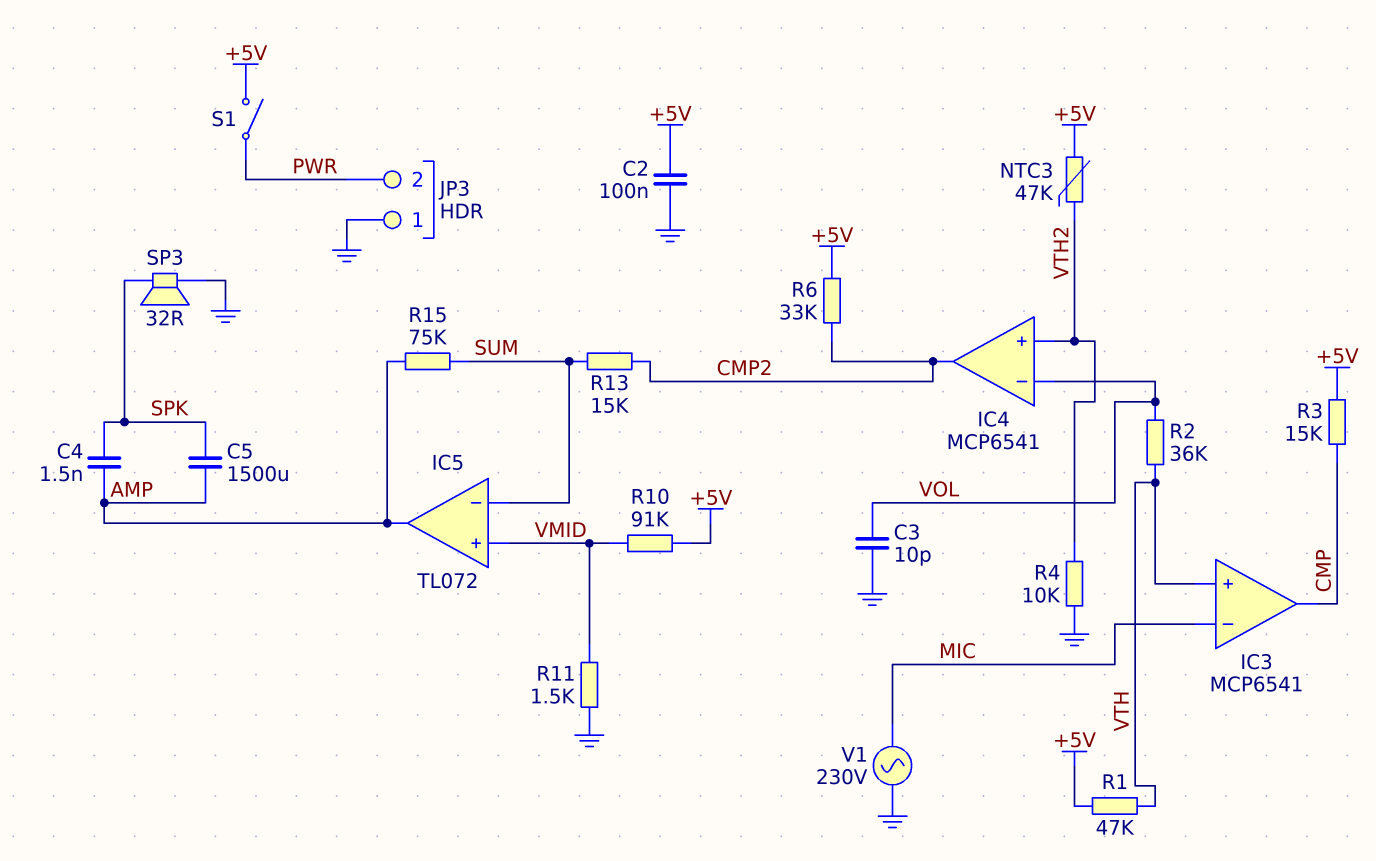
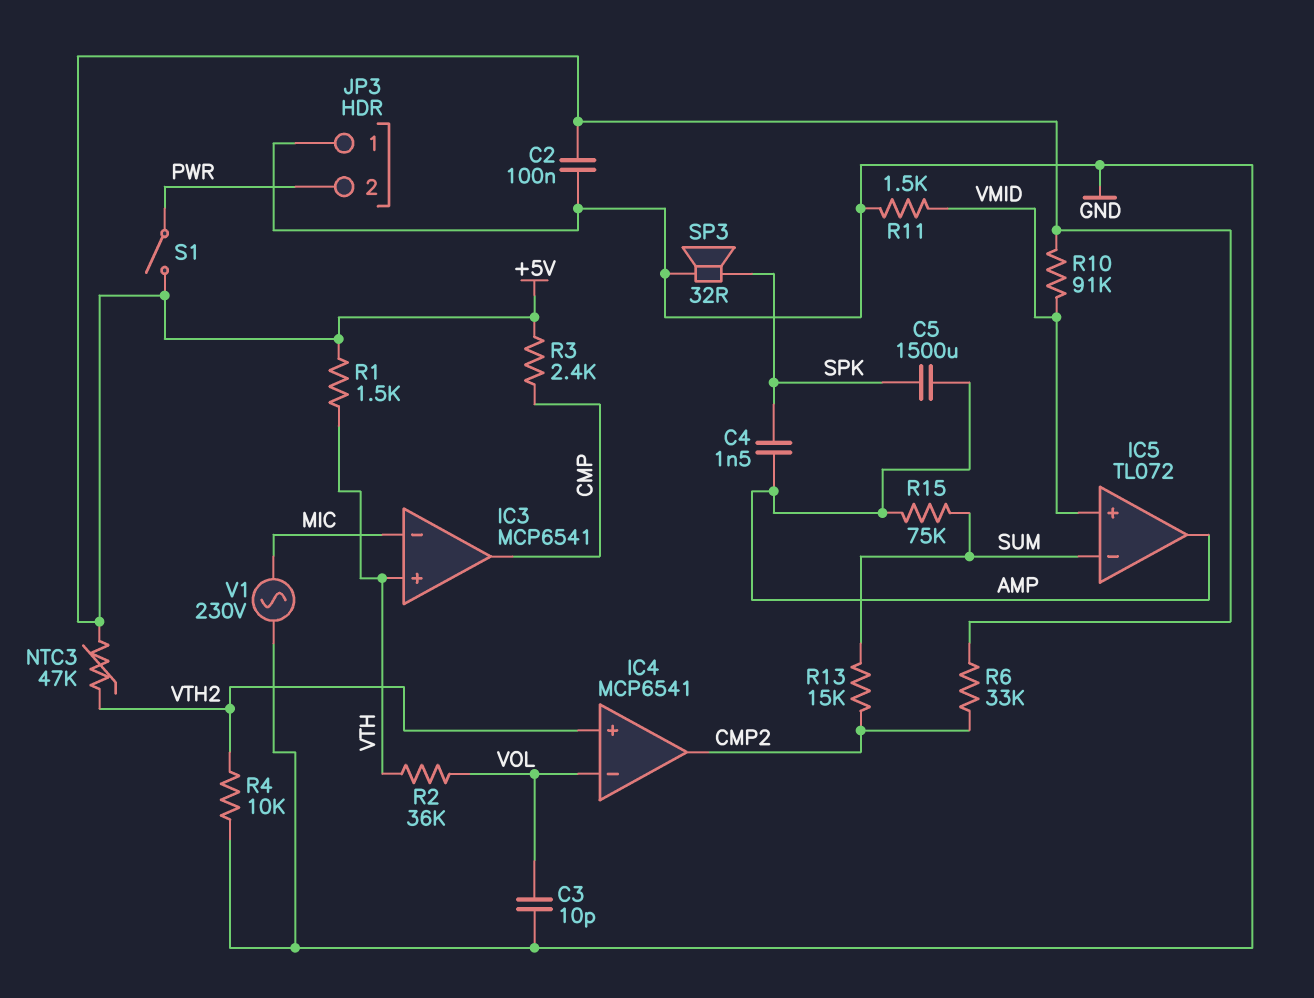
R1: 47k (+5V, VTH) -> 1.5k (+5V, VTH)
R3: 15k (+5V, CMP) -> 2.4k (+5V, CMP)

